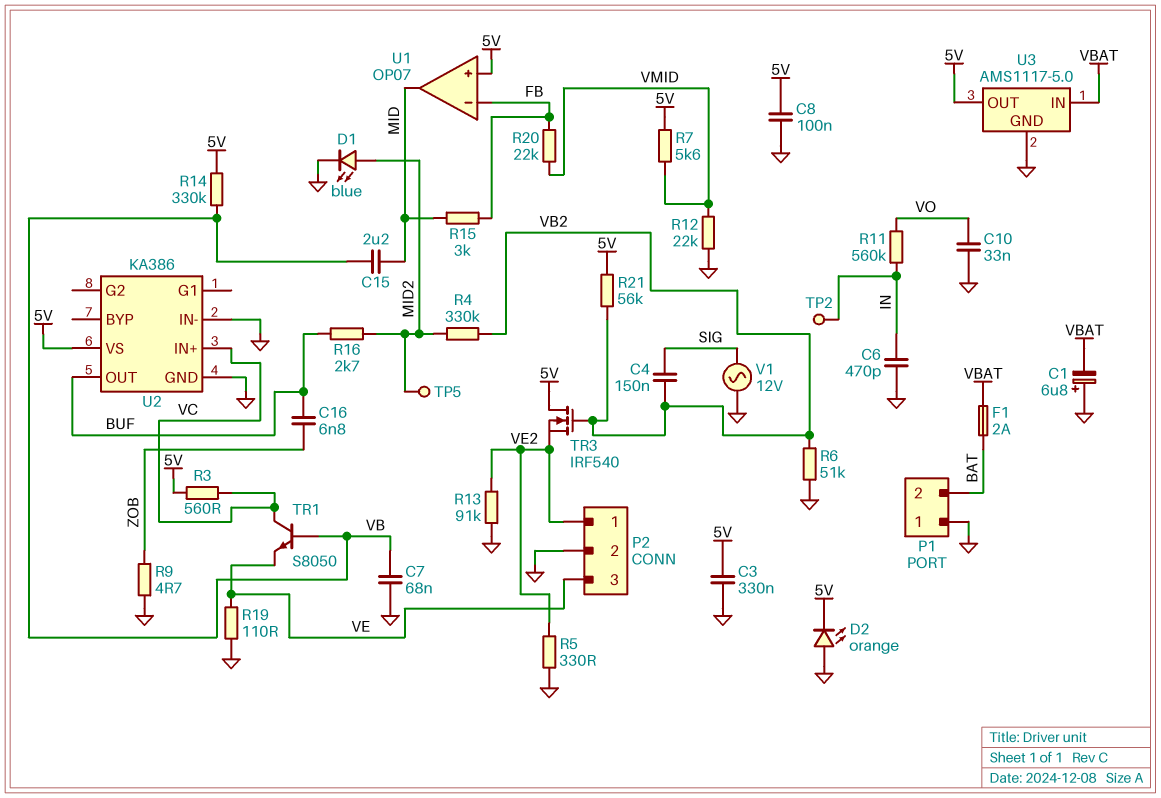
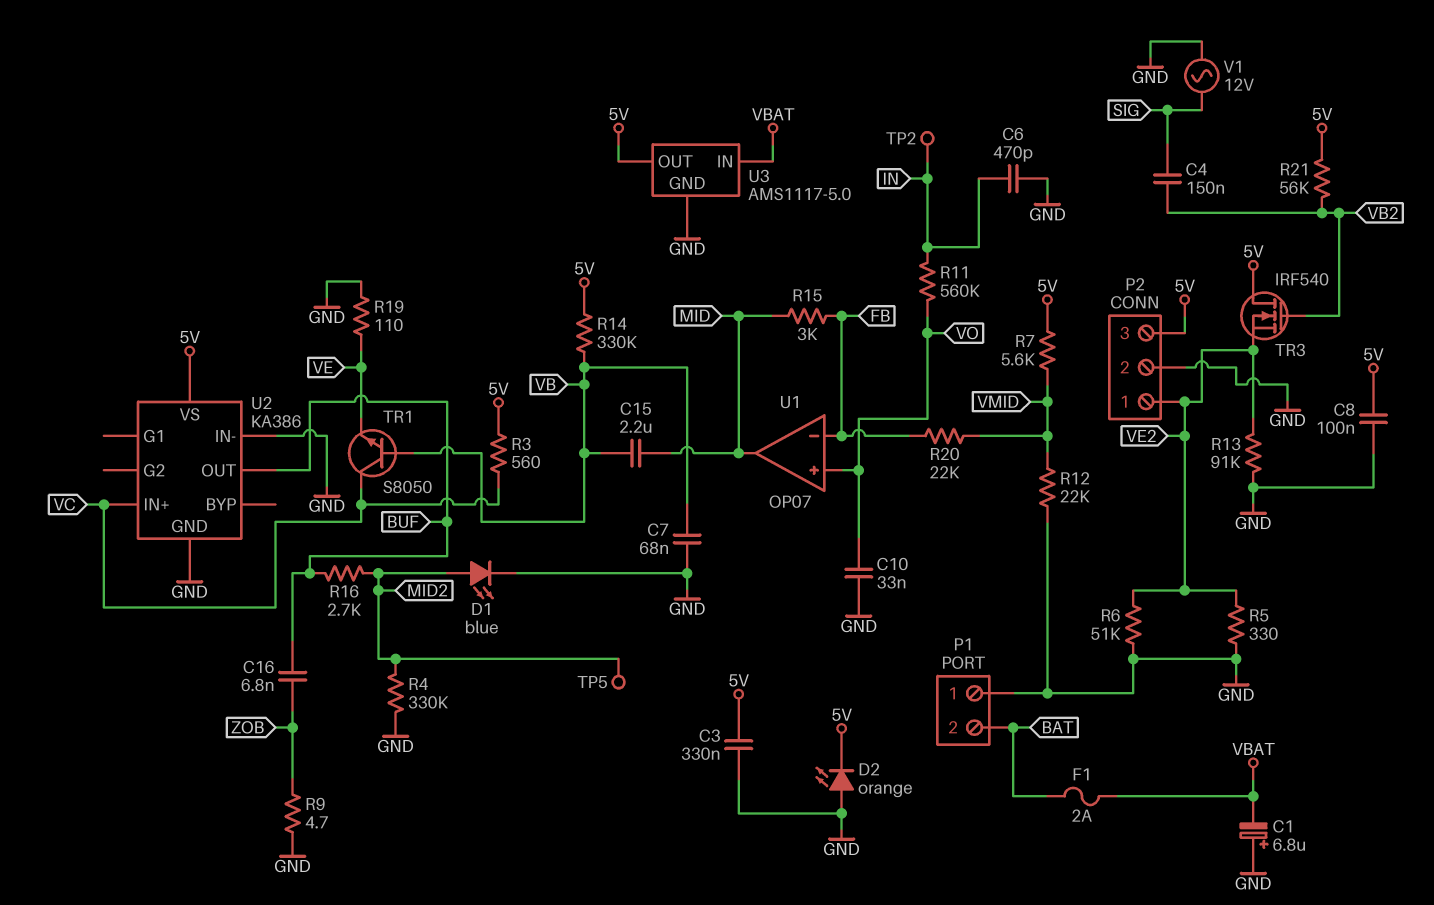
P2 pin 3: VE -> 5V
R4: 330k (MID2, VB2) -> 330k (GND, MID2)
R6: 51k (GND, VB2) -> 51k (GND, VE2)
U1 pin in+: 5V -> VO

